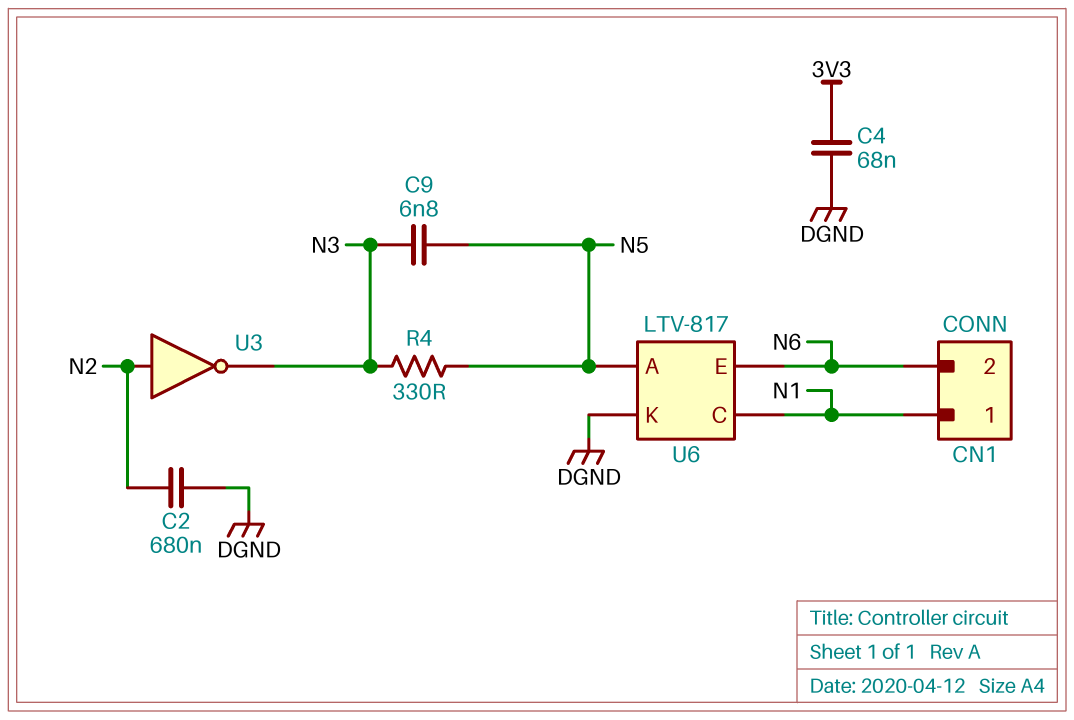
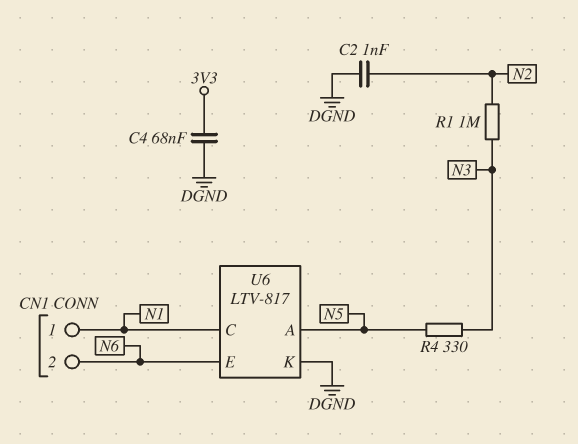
C2: 680nF (DGND, N2) -> 1nF (DGND, N2)
C9: 6.8nF (N3, N5) -> none
R1: none -> 1M (N2, N3)
U3: NOT (in N2, out N3) -> none

